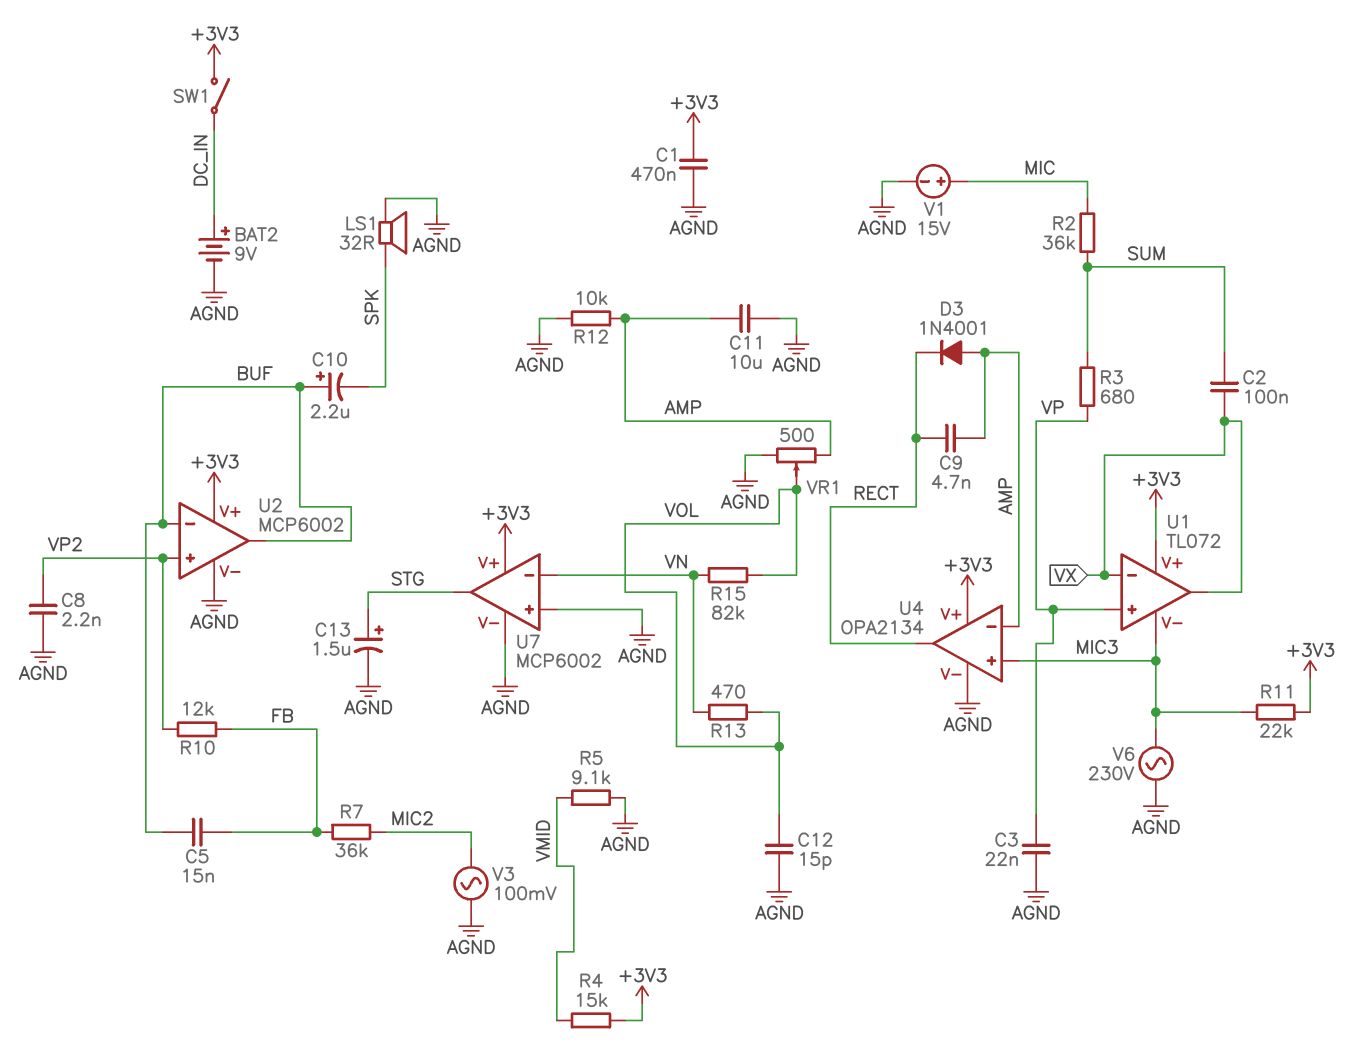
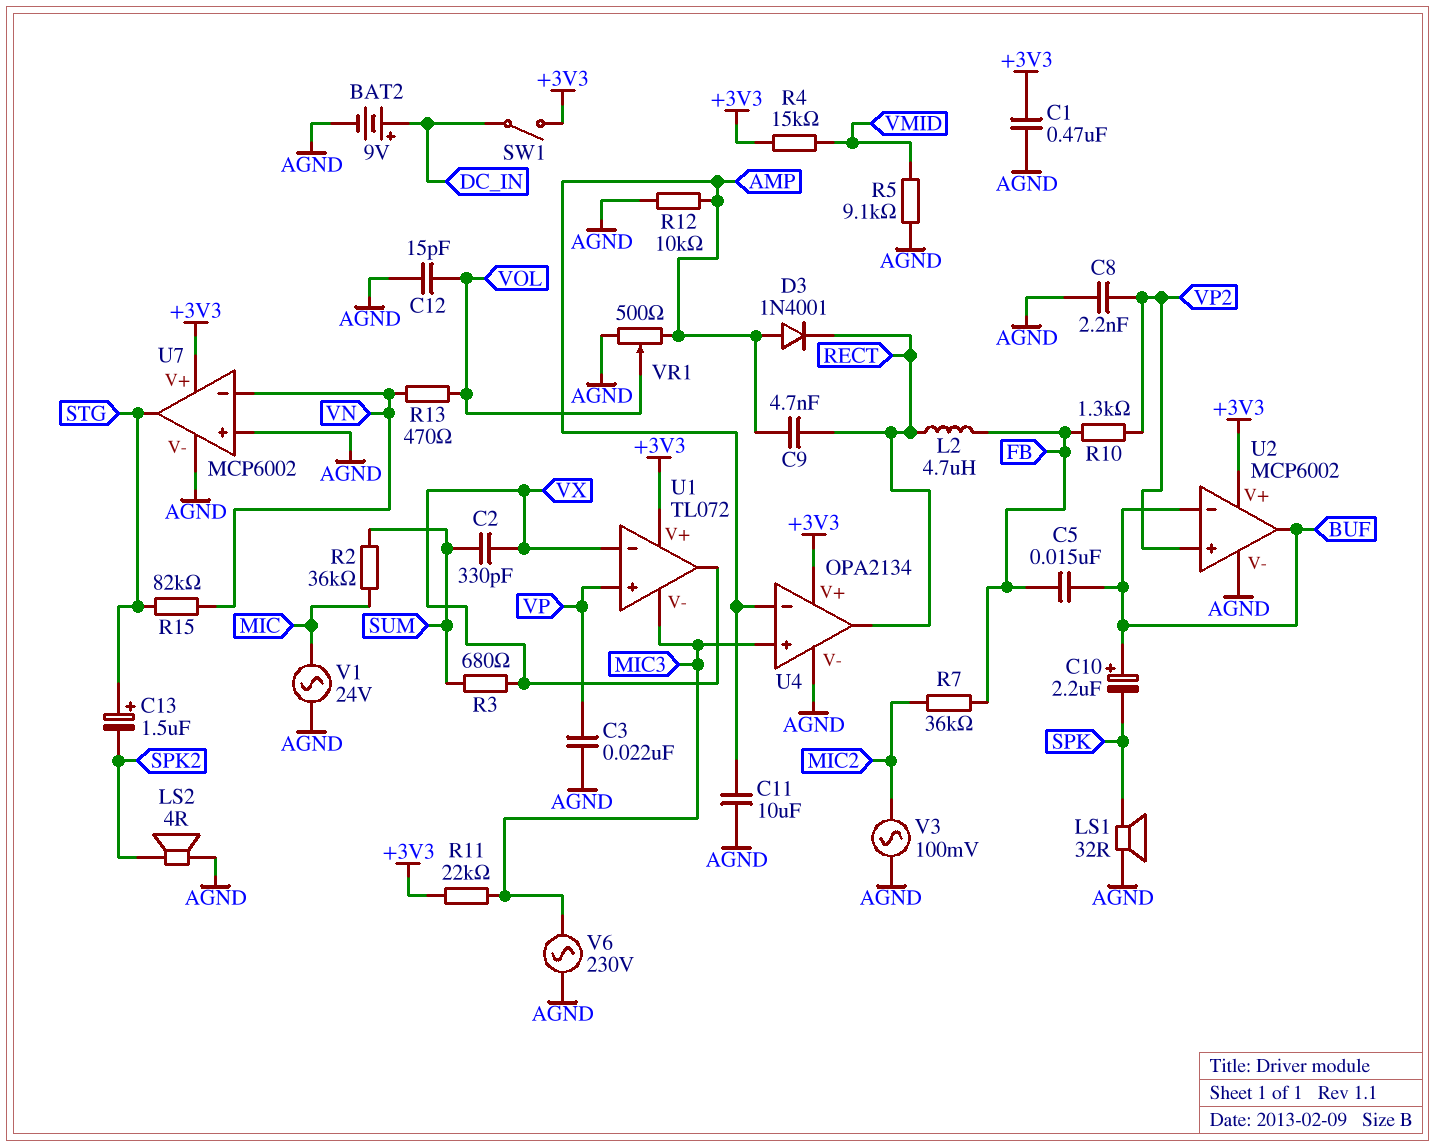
C2: 100nF (SUM, VX) -> 330pF (SUM, VX)
C13: 1.5uF (plus STG, minus AGND) -> 1.5uF (plus STG, minus SPK2)
L2: none -> 4.7uH (FB, RECT)
LS2: none -> speaker 4R (AGND, SPK2)
R3: 680 (SUM, VP) -> 680 (SUM, VX)
R10: 12k (FB, VP2) -> 1.3k (FB, VP2)
R15: 82k (VN, VOL) -> 82k (STG, VN)
V1: 15V (plus MIC, minus AGND) -> AC 24V (AGND, MIC)

